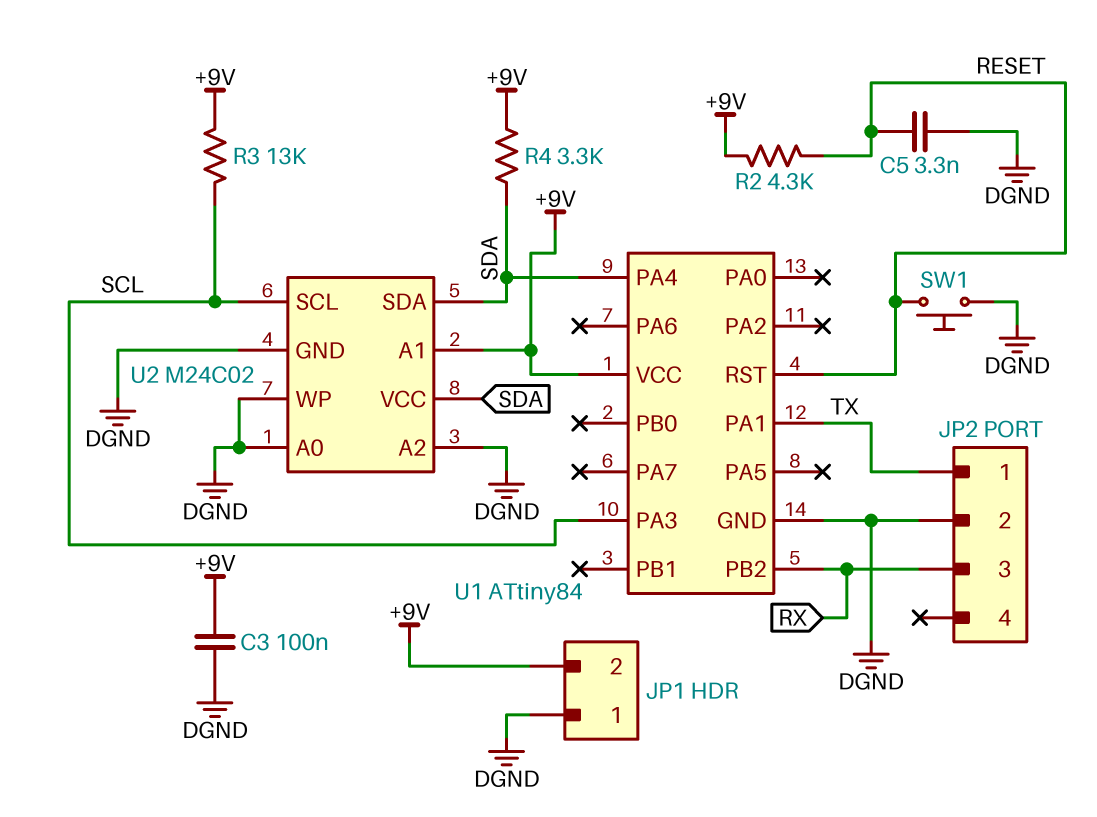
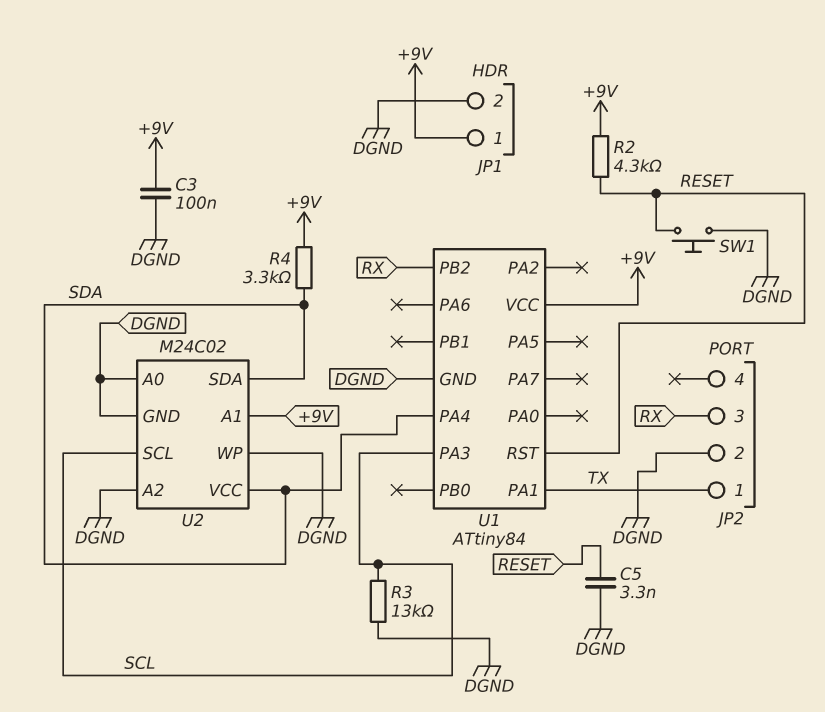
JP1 pin 1: DGND -> +9V
JP1 pin 2: +9V -> DGND
R3: 13k (+9V, SCL) -> 13k (DGND, SCL)

